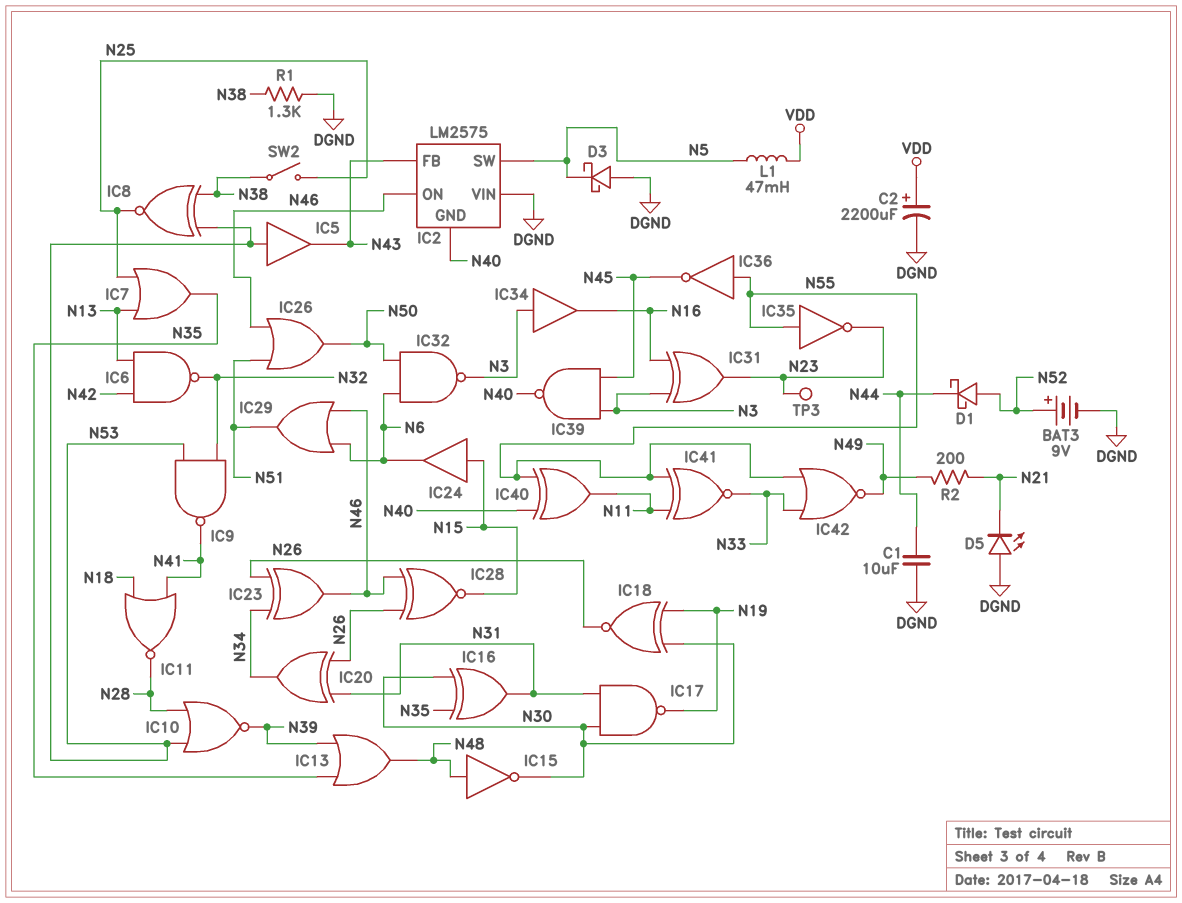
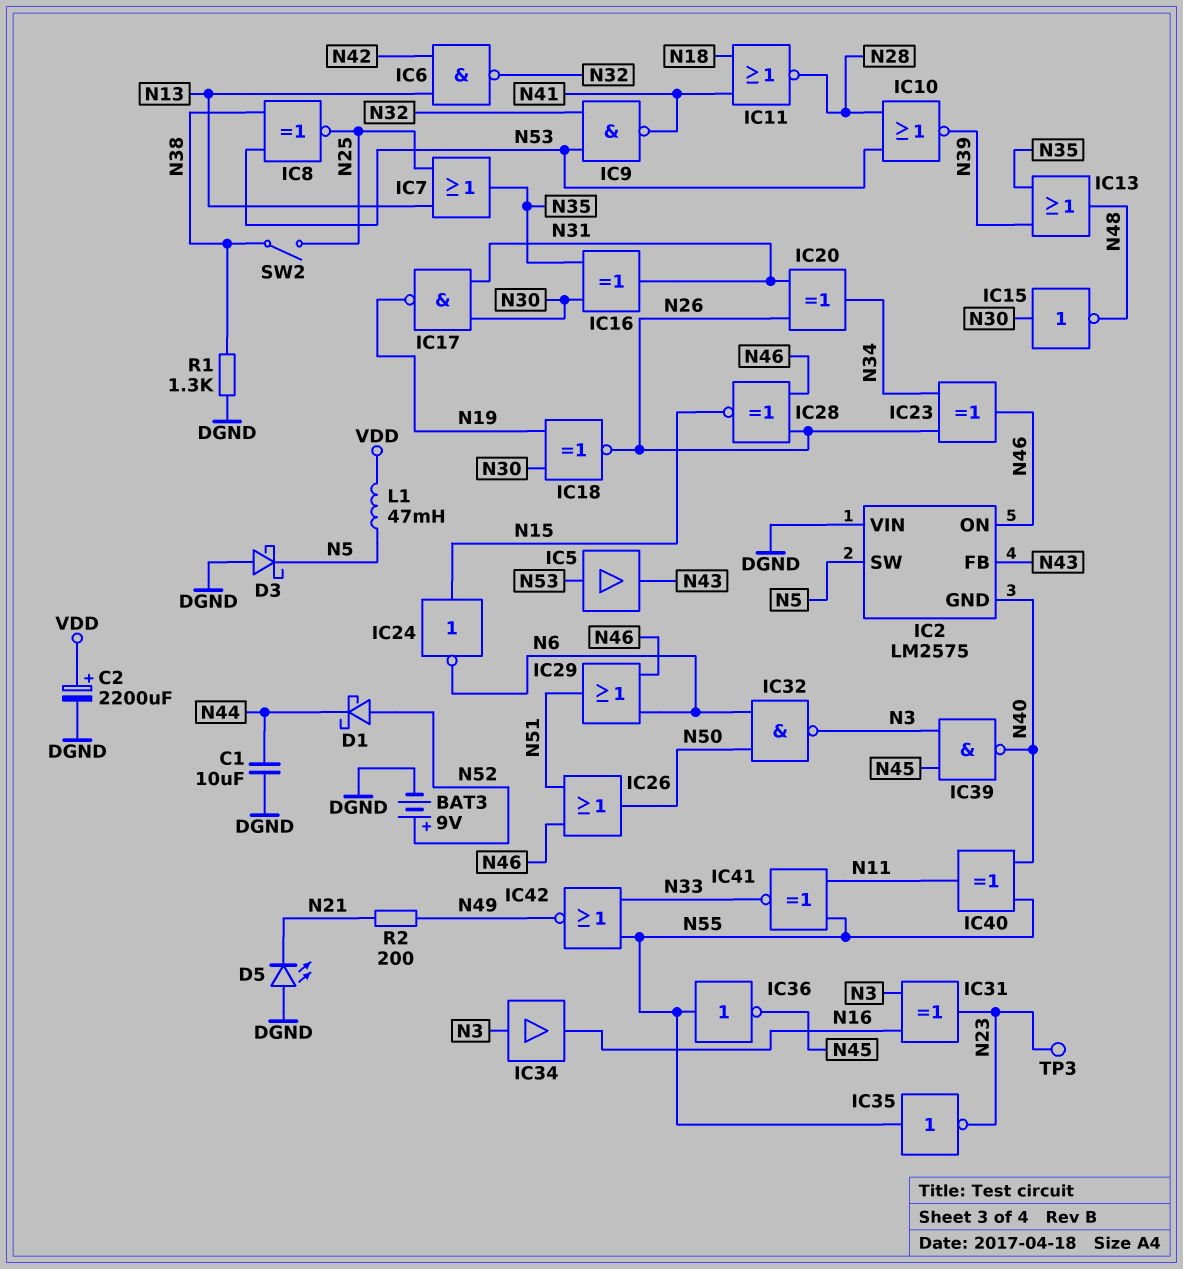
IC15: NOT (in N48, out N30) -> NOT (in N30, out N48)
IC24: buffer (in N15, out N6) -> NOT (in N15, out N6)

